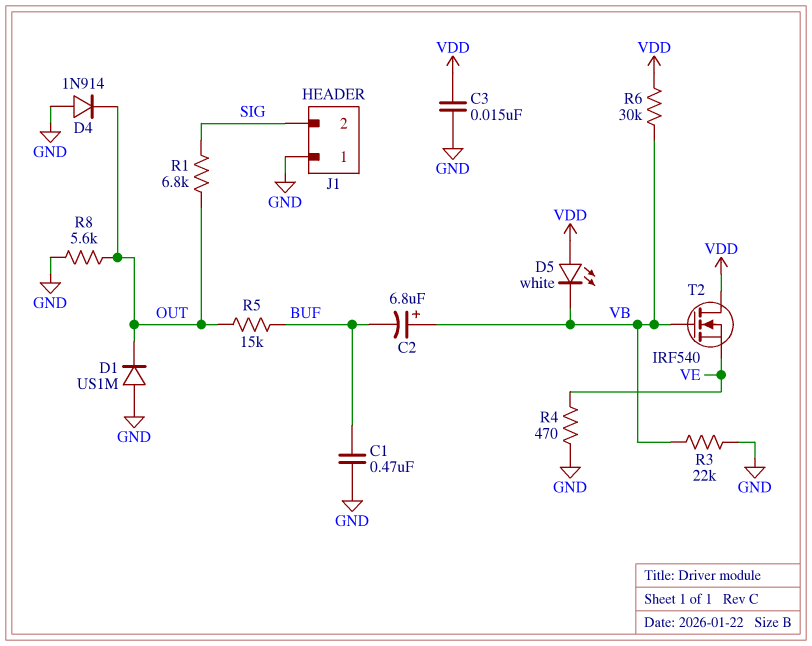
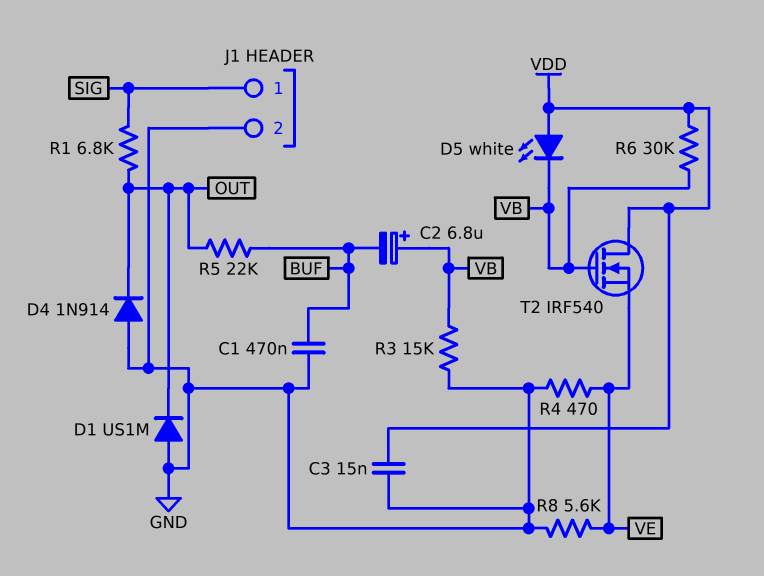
J1 pin 1: GND -> SIG
J1 pin 2: SIG -> GND
R3: 22k (GND, VB) -> 15k (GND, VB)
R5: 15k (BUF, OUT) -> 22k (BUF, OUT)
R8: 5.6k (GND, OUT) -> 5.6k (GND, VE)

